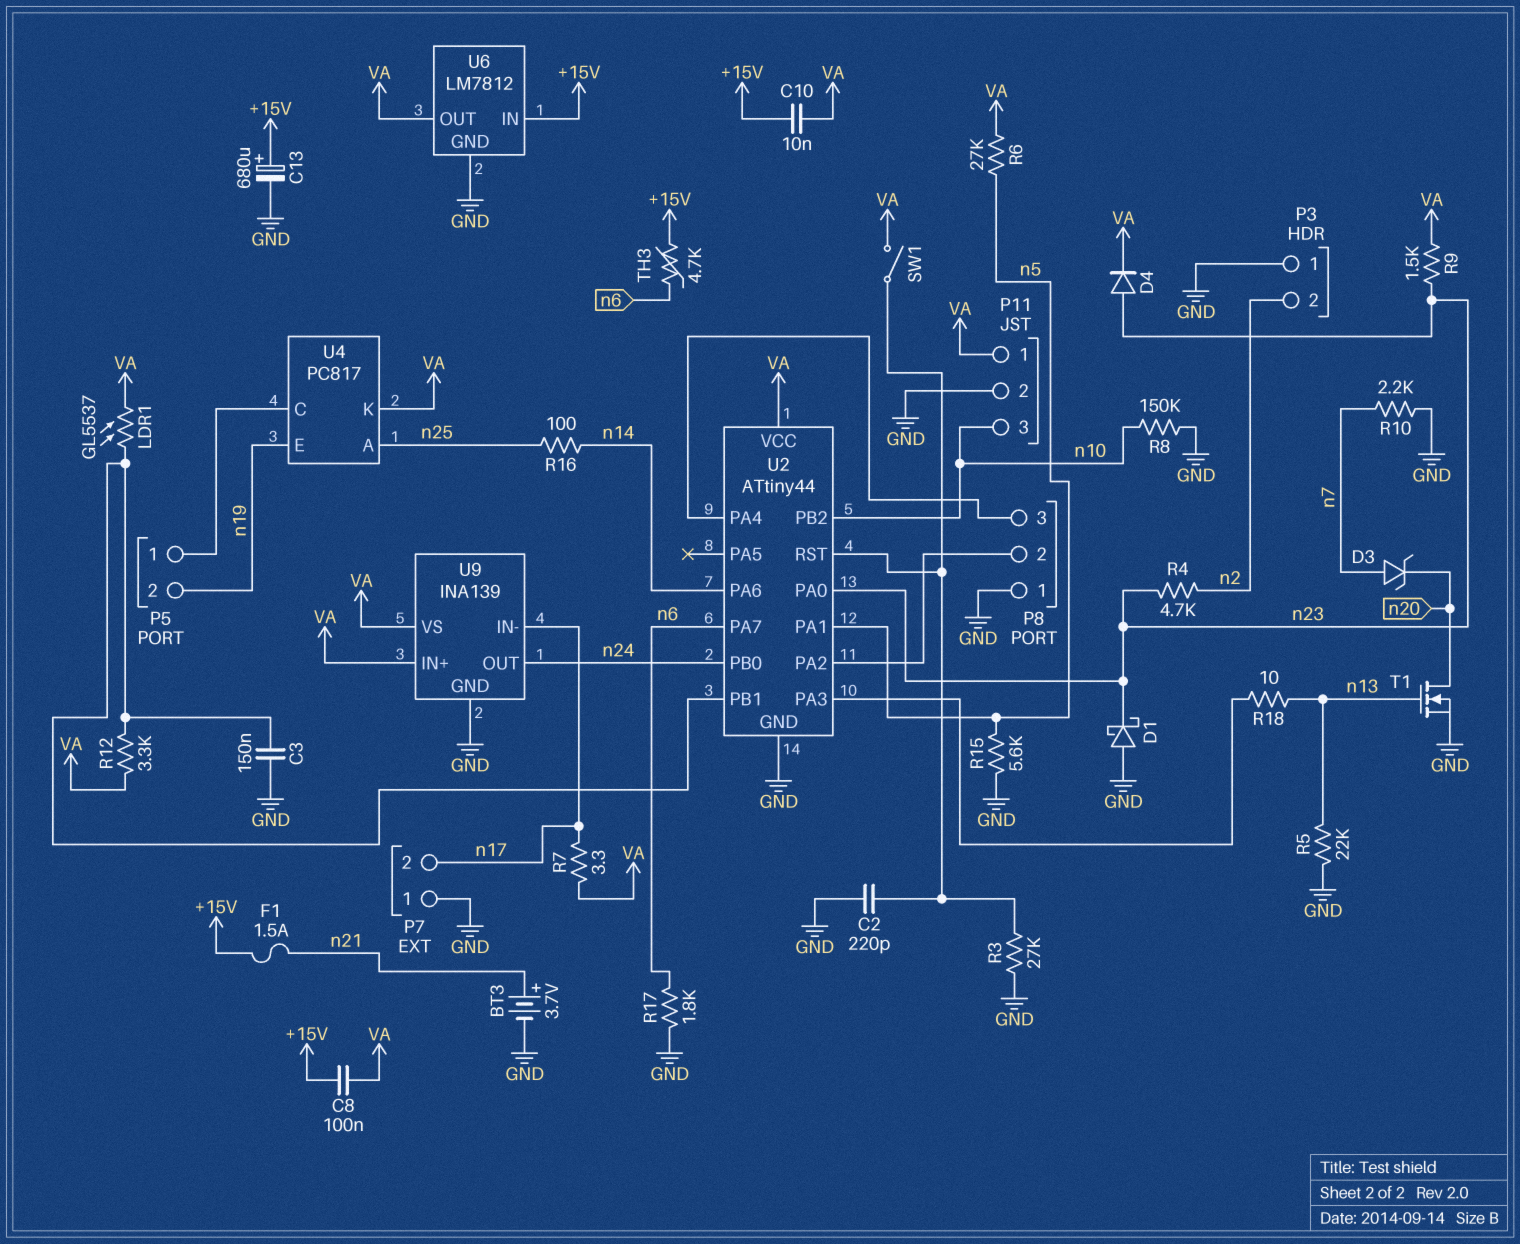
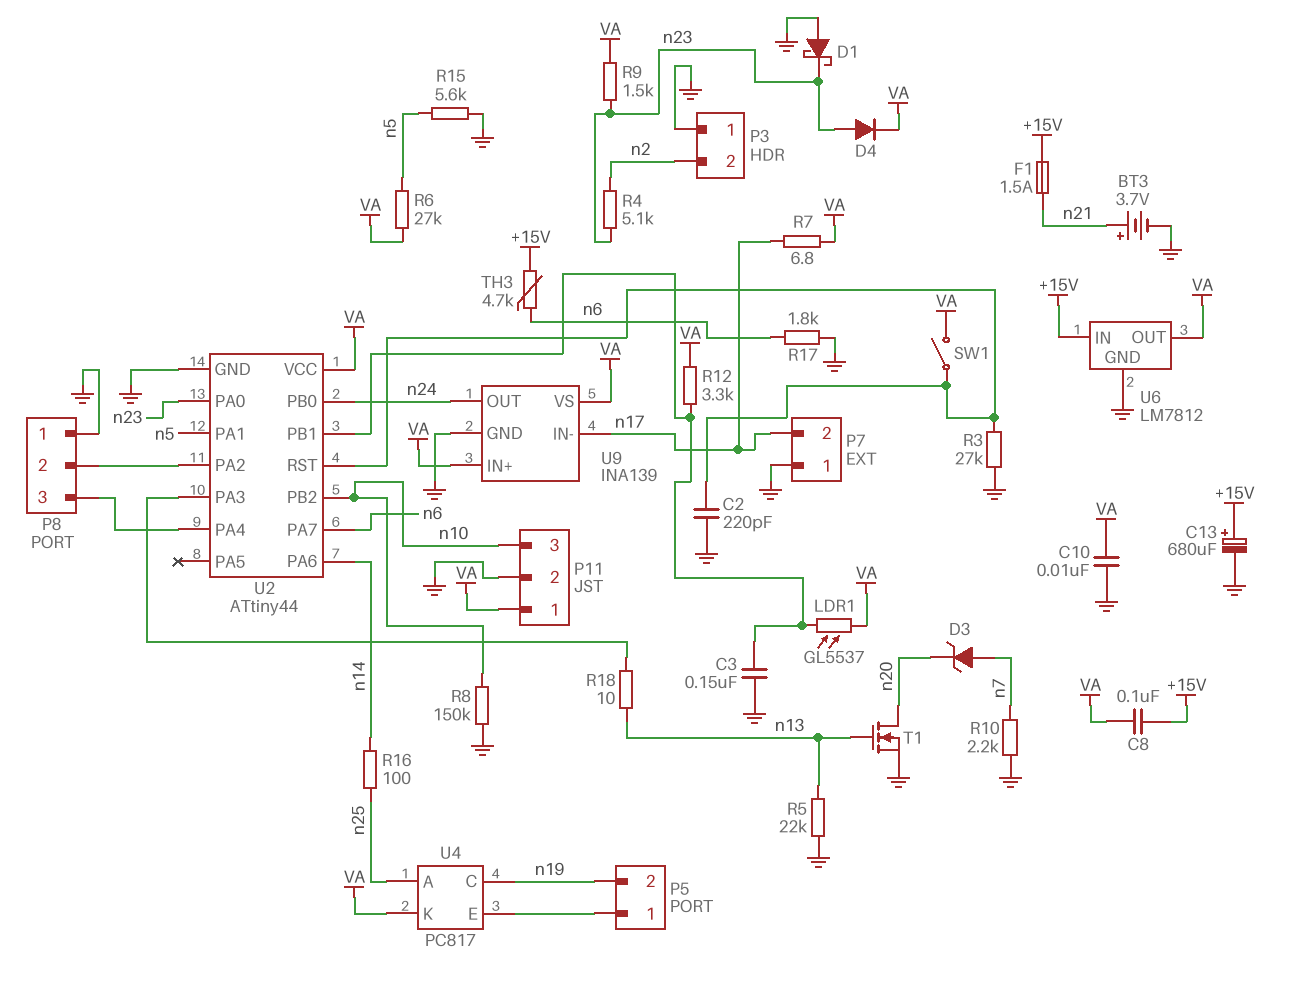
C10: 10nF (+15V, VA) -> 10nF (GND, VA)
R4: 4.7k (n2, n23) -> 5.1k (n2, n23)
R7: 3.3 (VA, n17) -> 6.8 (VA, n17)
U4 pin C: P5/1 -> n19
U4 pin E: n19 -> P5/1

